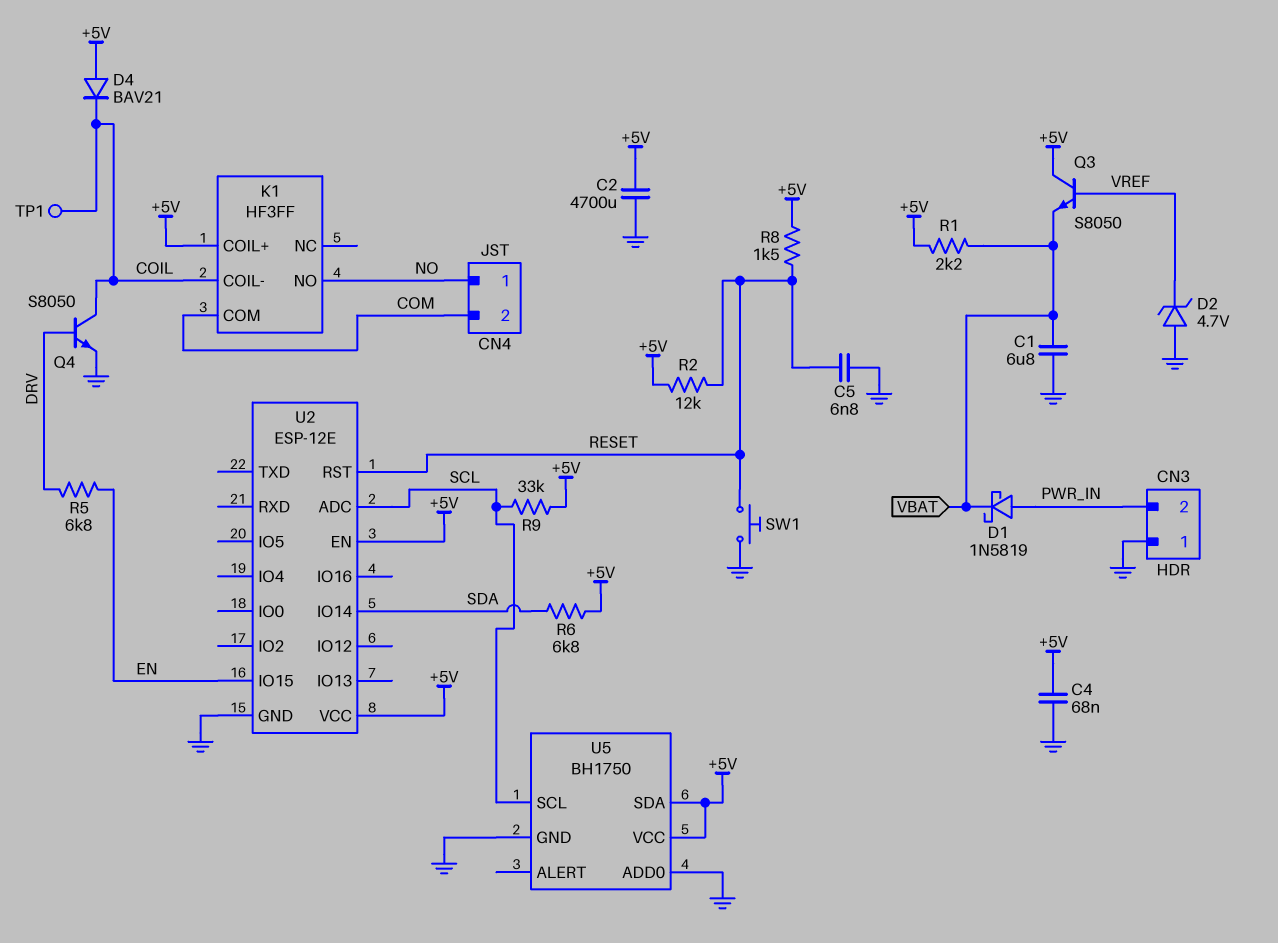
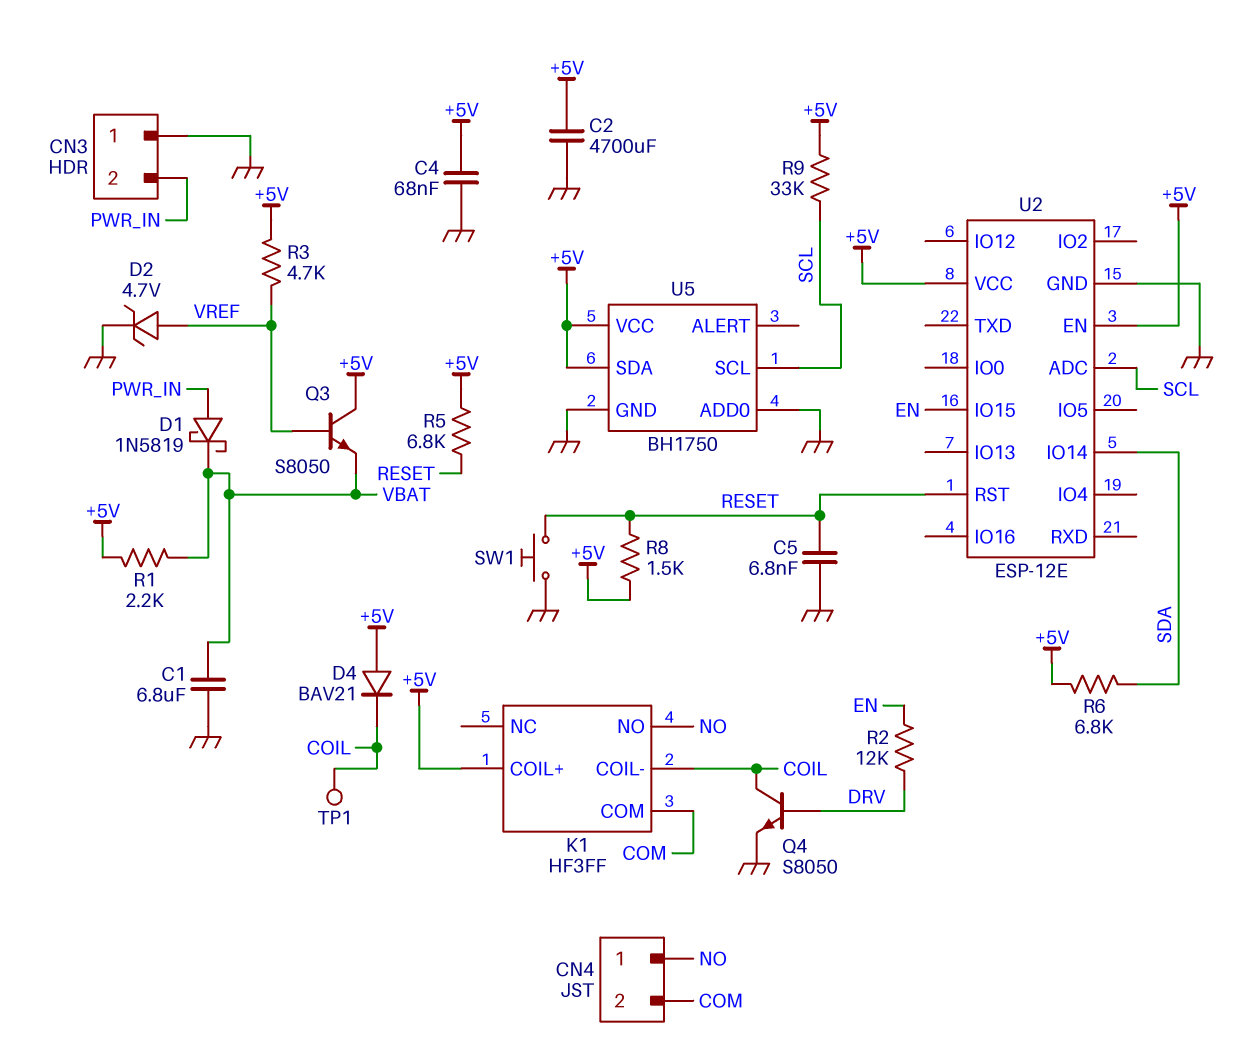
D2: zener 4.7V (A GND, K VREF) -> zener 4.7V (A VREF, K GND)
R2: 12k (+5V, RESET) -> 12k (DRV, EN)
R3: none -> 4.7k (+5V, VREF)
R5: 6.8k (DRV, EN) -> 6.8k (+5V, RESET)

